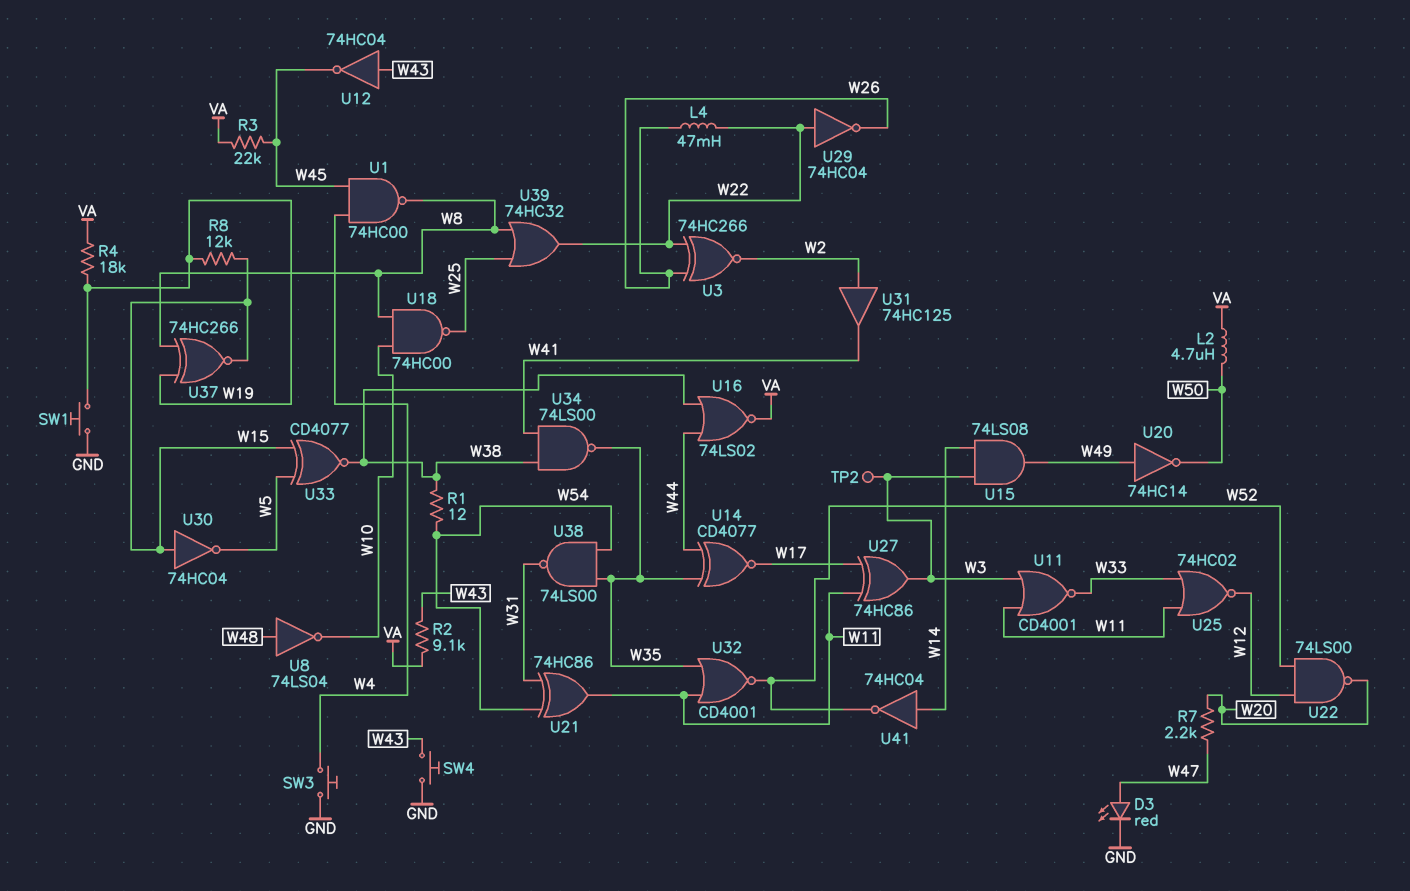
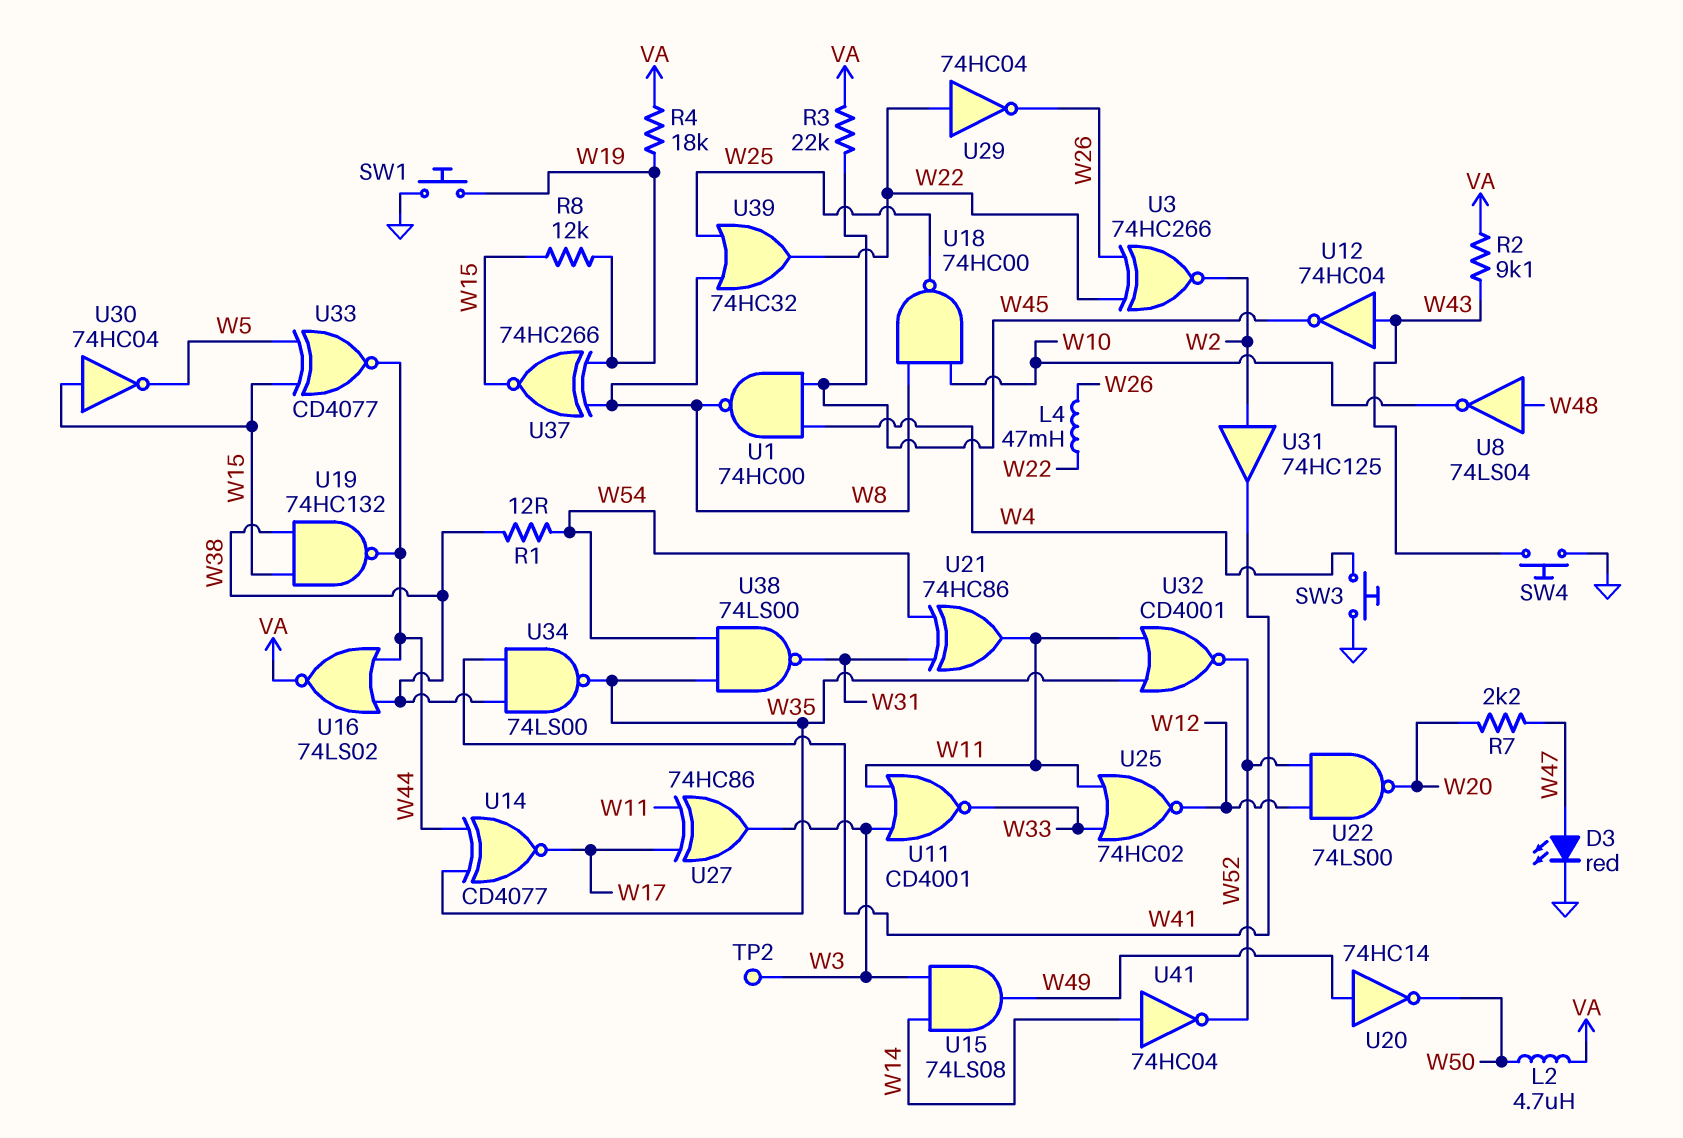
U19: none -> NAND 74HC132 (in W15, in W38, out W44)
U33: XNOR CD4077 (in W5, in W15, out W38) -> XNOR CD4077 (in W5, in W15, out W44)

